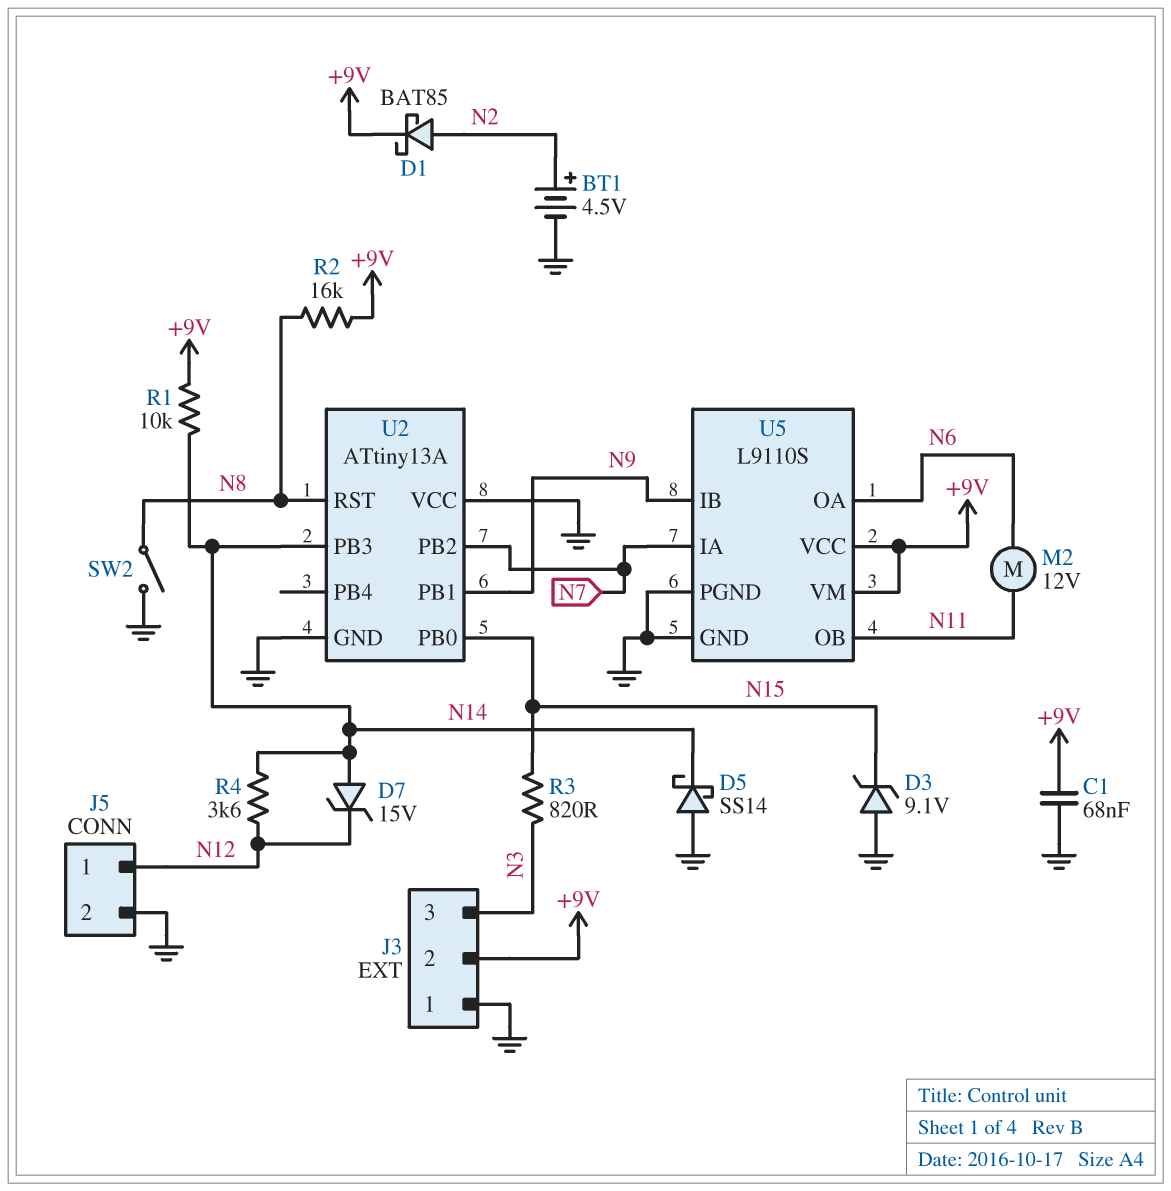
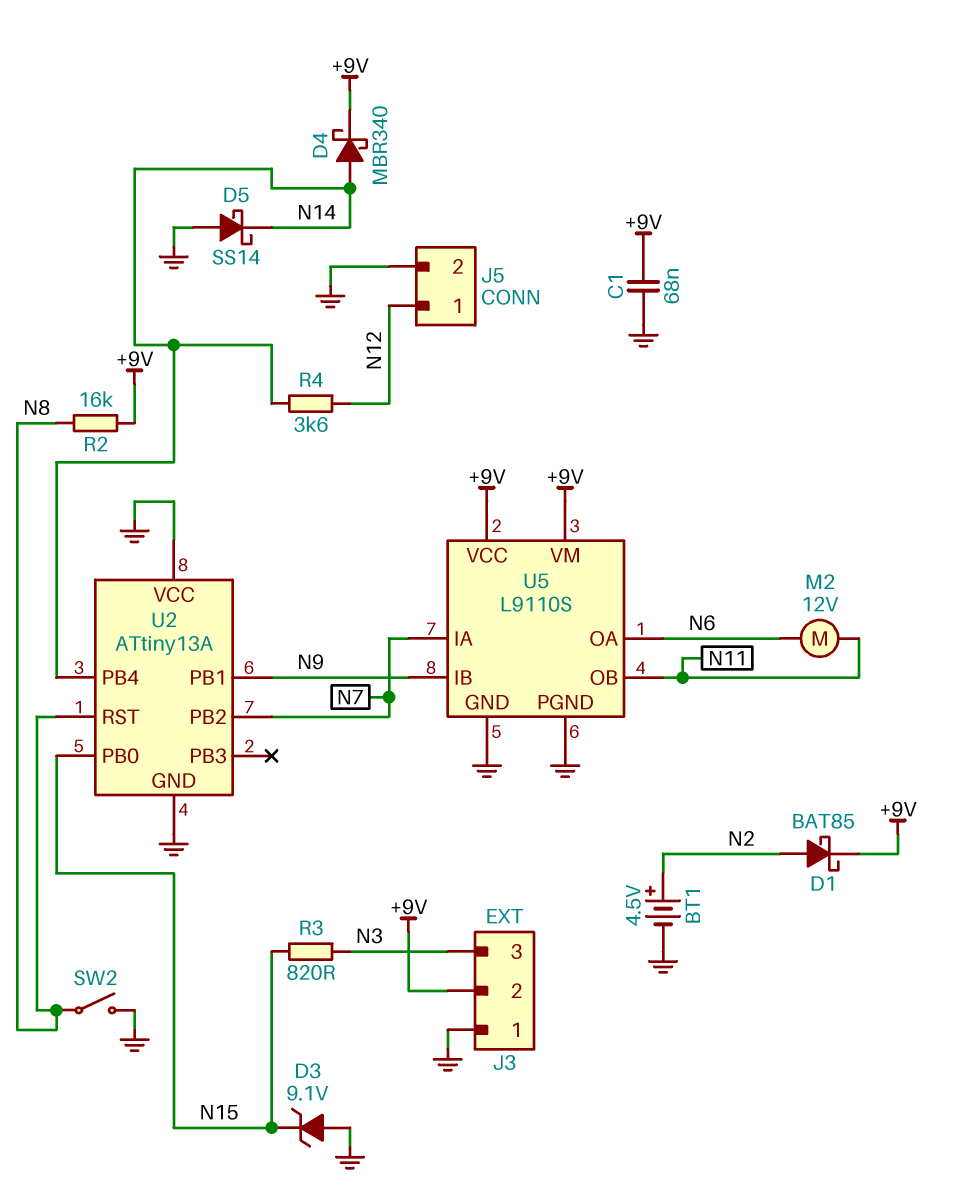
D4: none -> schottky MBR340 (A N14, K +9V)
D7: zener 15V (A N14, K N12) -> none
R1: 10k (+9V, N14) -> none
U2 pin PB3: N14 -> none
U2 pin PB4: none -> N14

